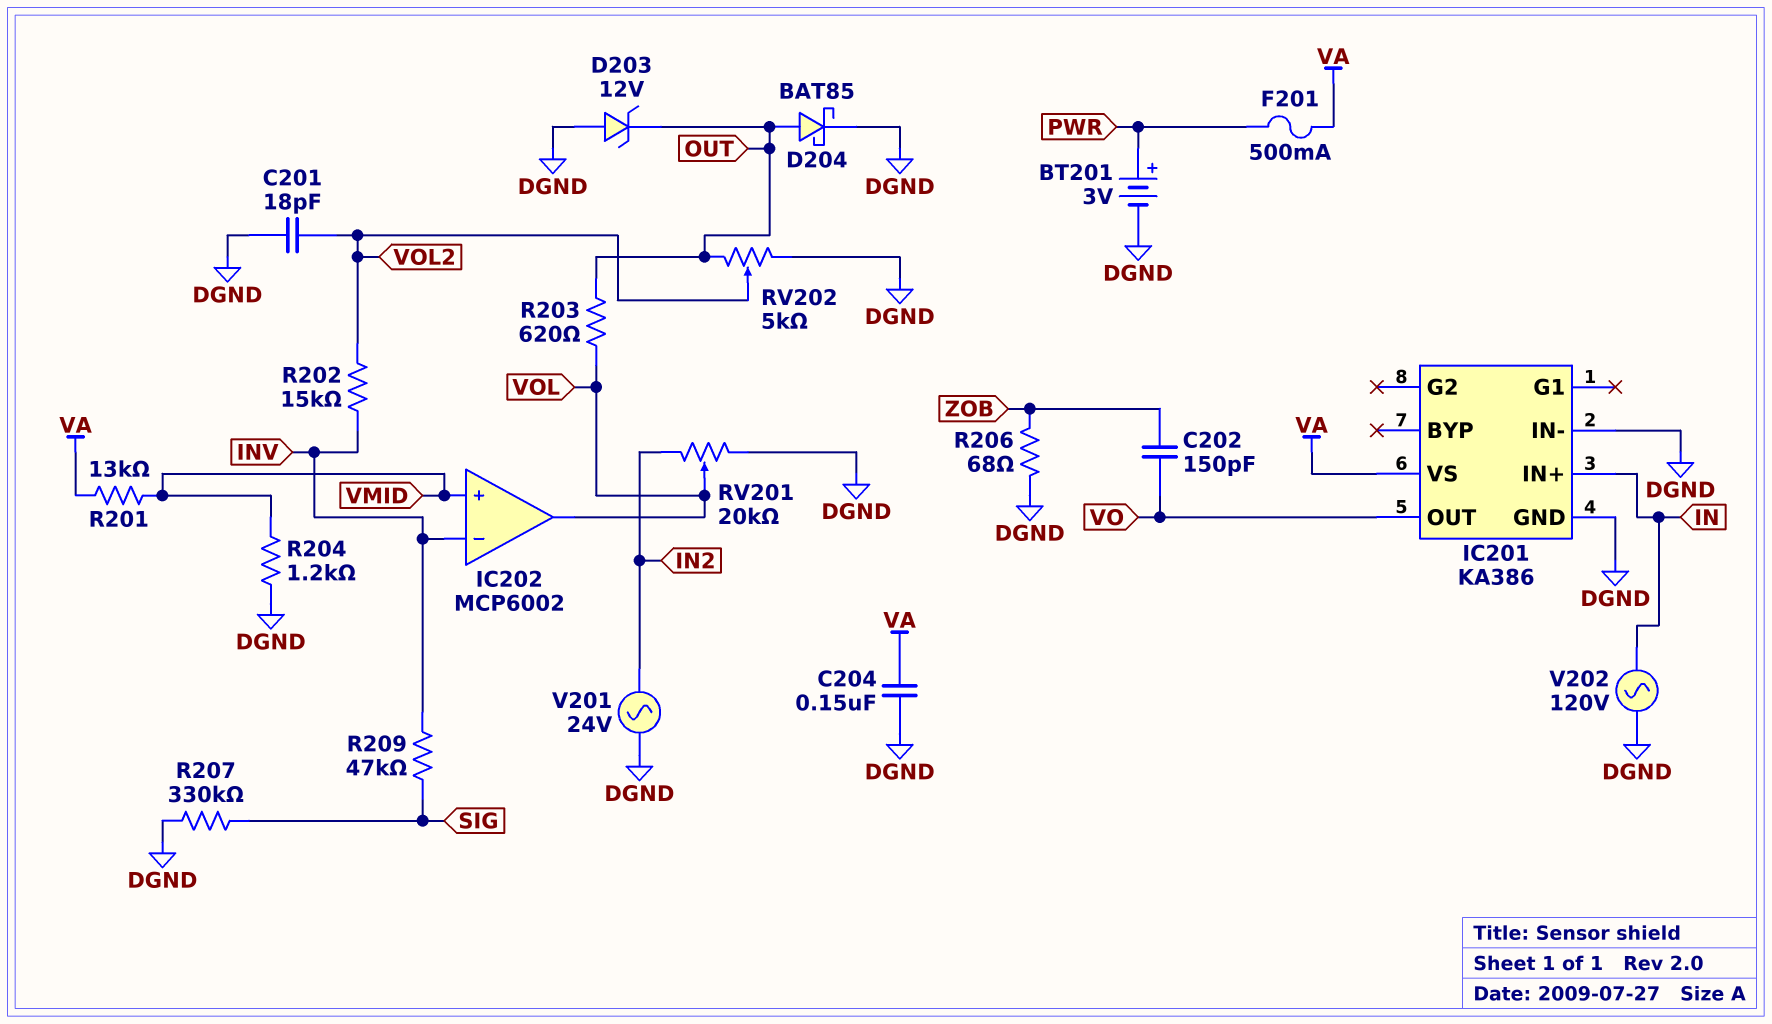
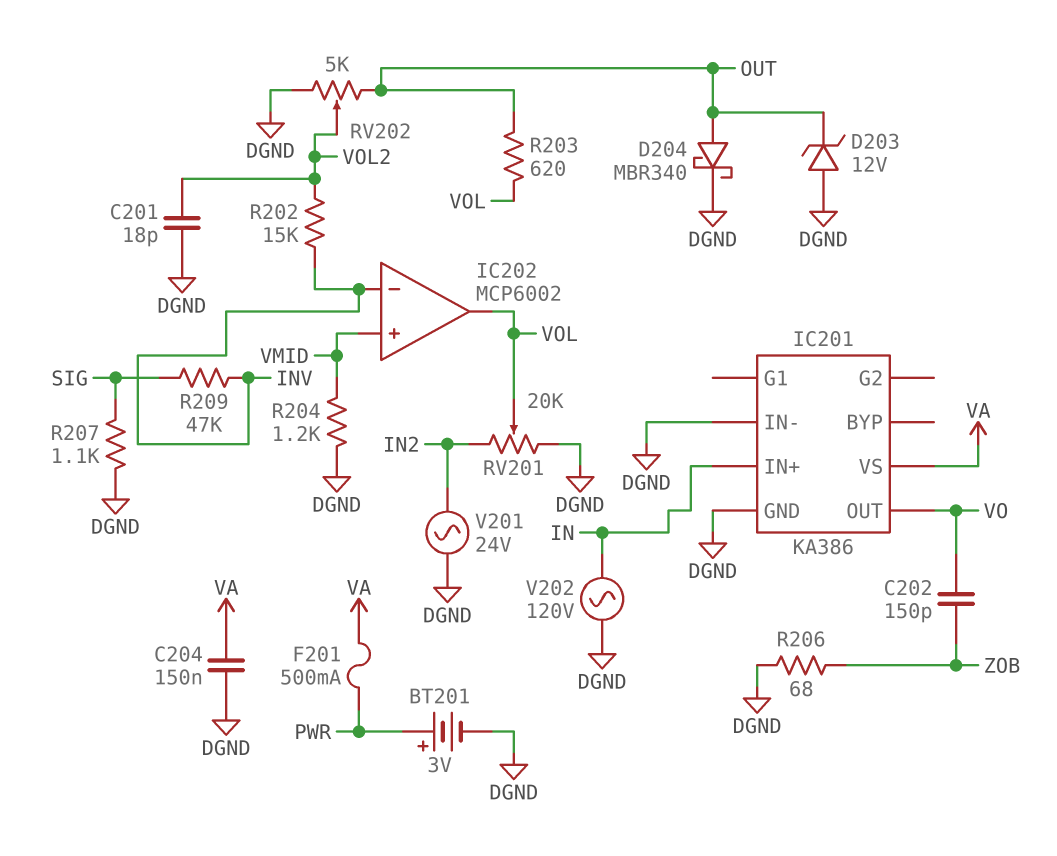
D204: schottky BAT85 (A OUT, K DGND) -> schottky MBR340 (A OUT, K DGND)
R201: 13k (VA, VMID) -> none
R207: 330k (DGND, SIG) -> 1.1k (DGND, SIG)

